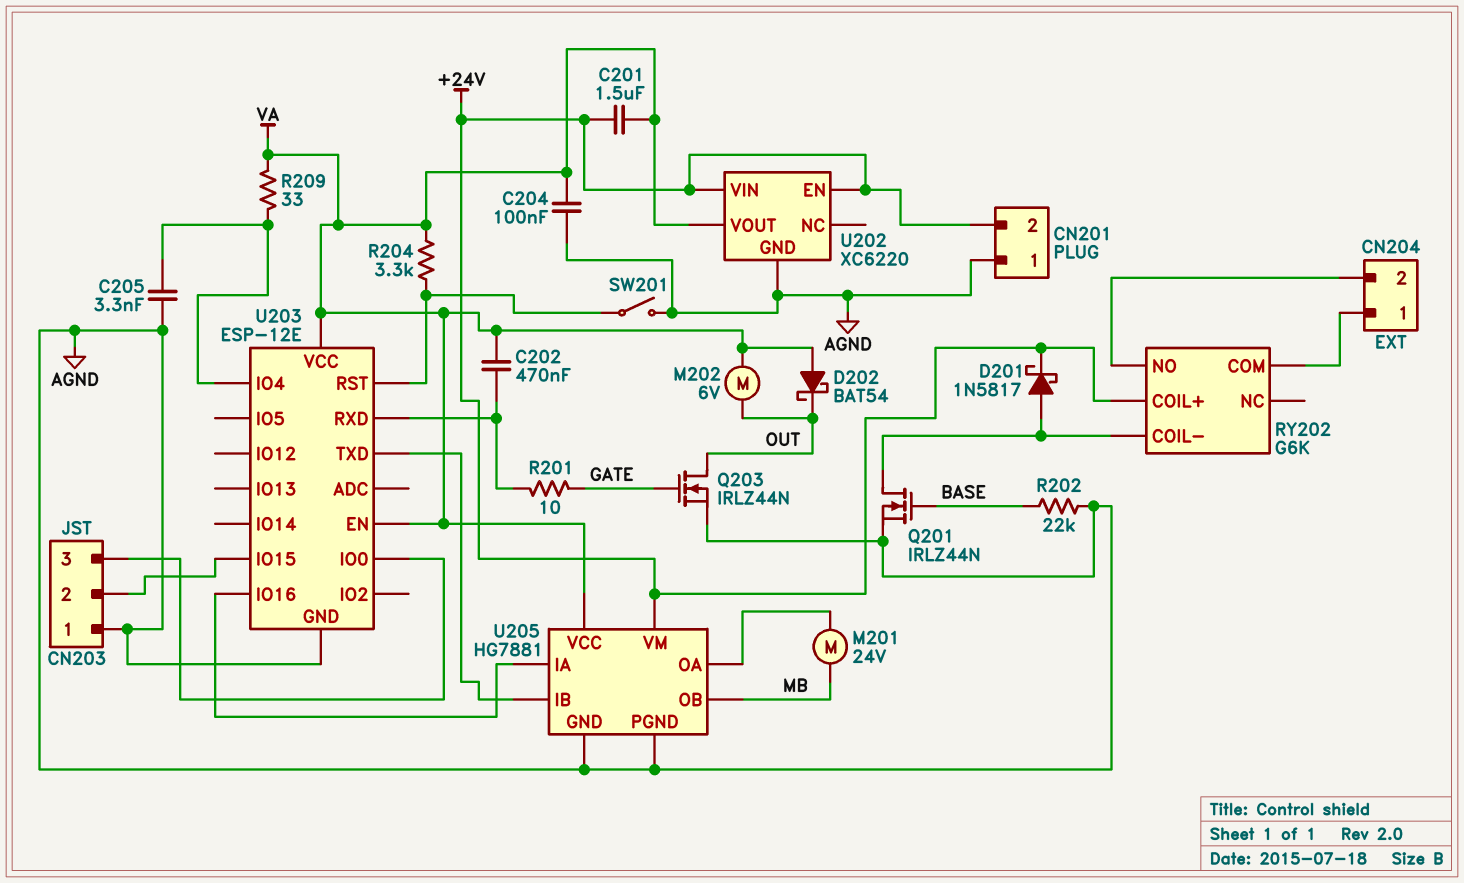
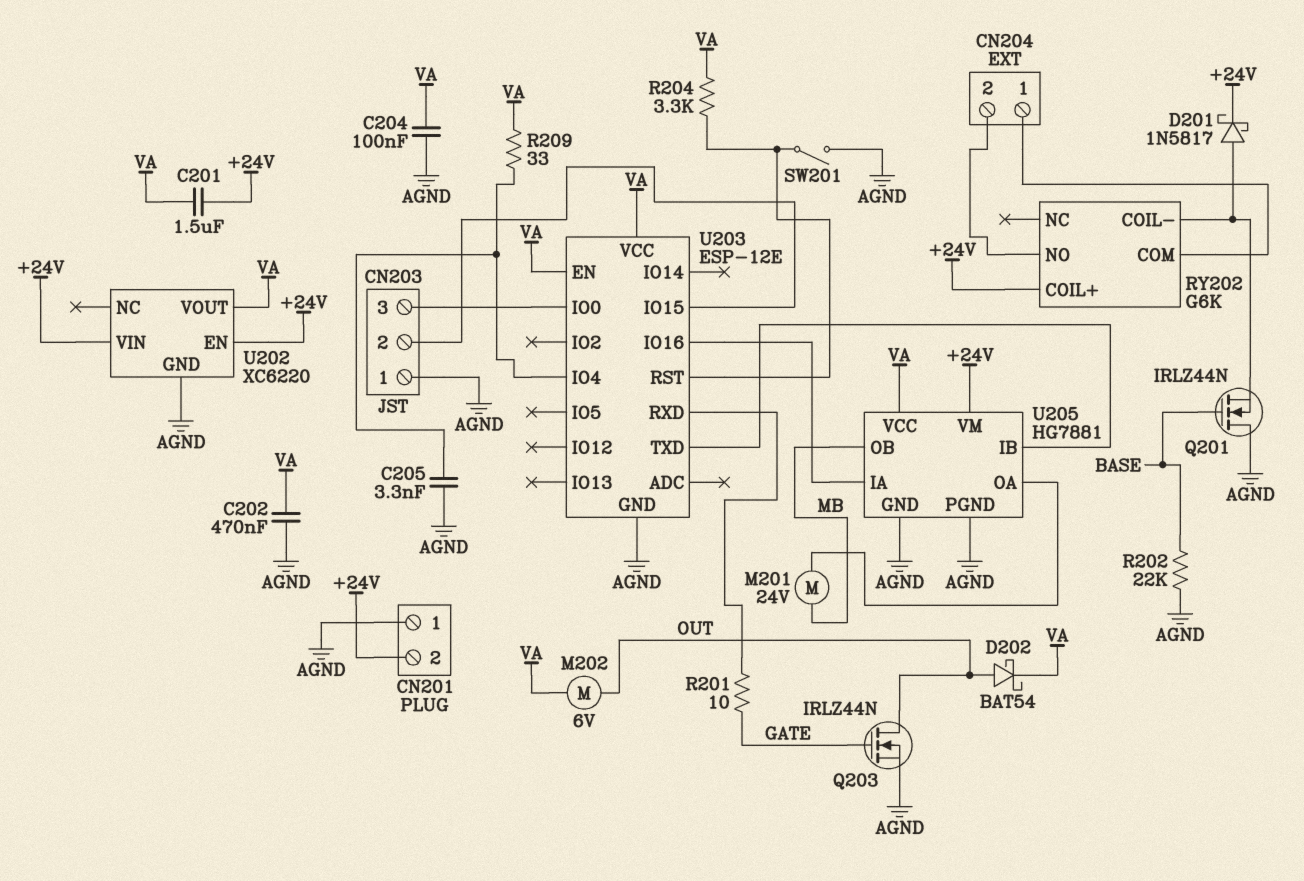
C202: 470nF (U203/RXD, VA) -> 470nF (AGND, VA)
D202: schottky BAT54 (A VA, K OUT) -> schottky BAT54 (A OUT, K VA)
Q201: NMOS IRLZ44N (G BASE, D RY202/COIL-, S AGND) -> NMOS IRLZ44N (G BASE, D AGND, S RY202/COIL-)

